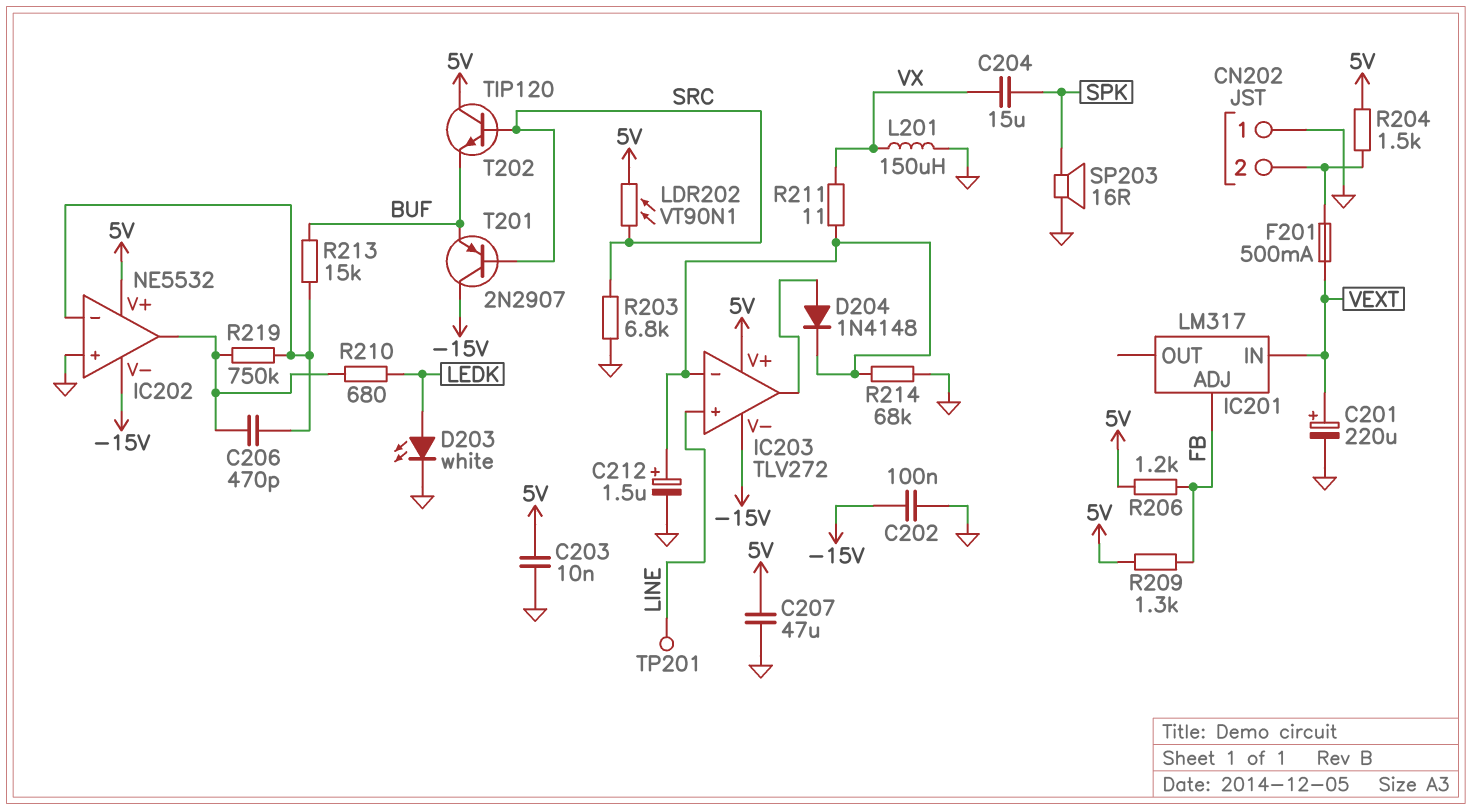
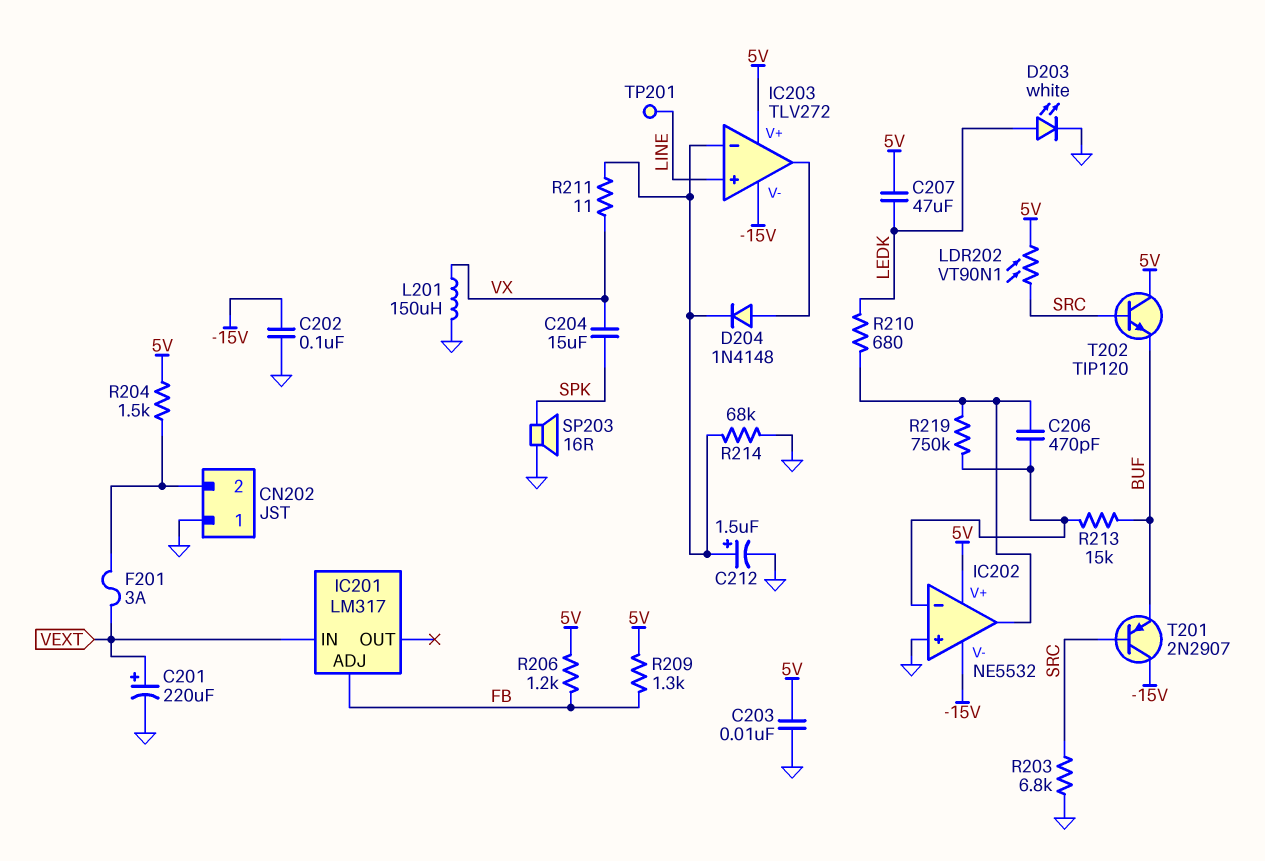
C207: 47uF (5V, GND) -> 47uF (5V, LEDK)
F201: 500mA (CN202/2, VEXT) -> 3A (CN202/2, VEXT)

